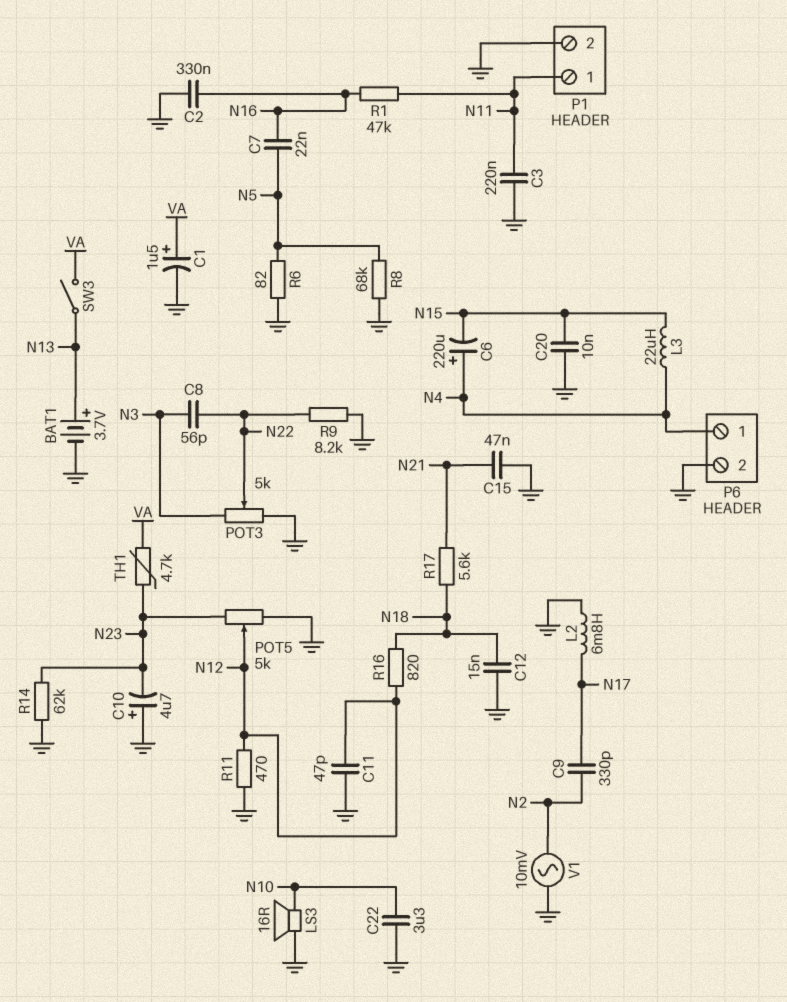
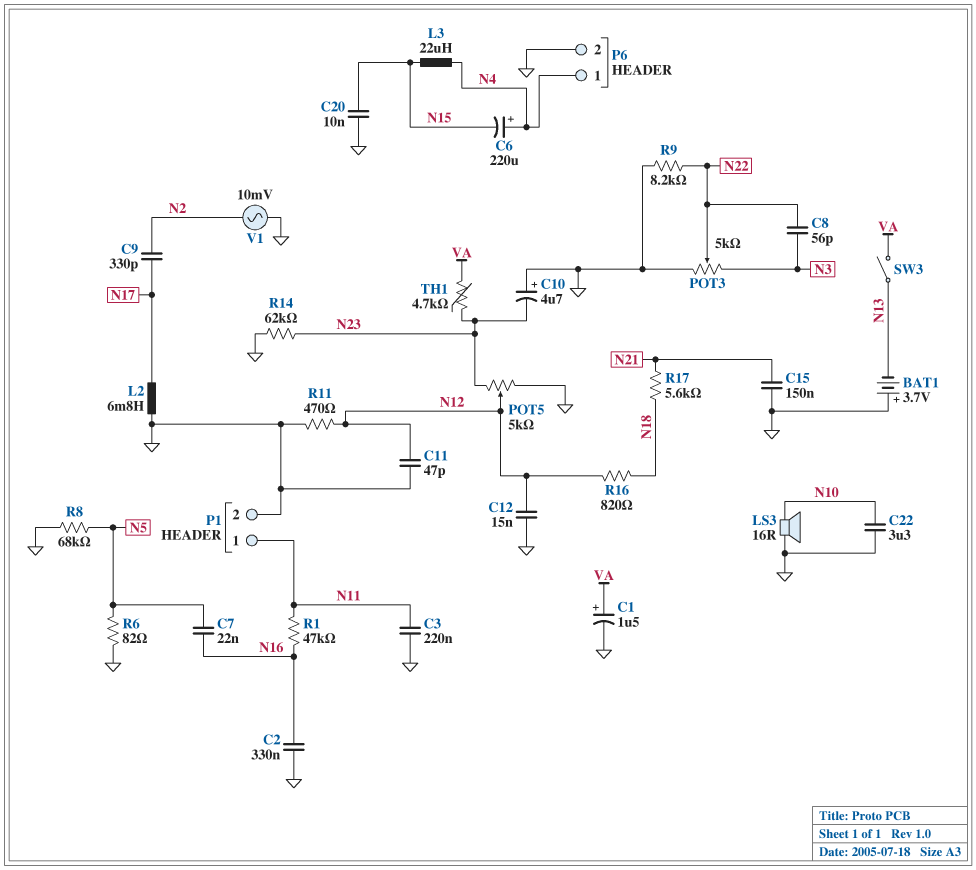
BAT1: 3.7V (plus N13, minus GND) -> 3.7V (plus GND, minus N13)
C12: 15nF (GND, N18) -> 15nF (GND, N12)
C15: 47nF (GND, N21) -> 150nF (GND, N21)

